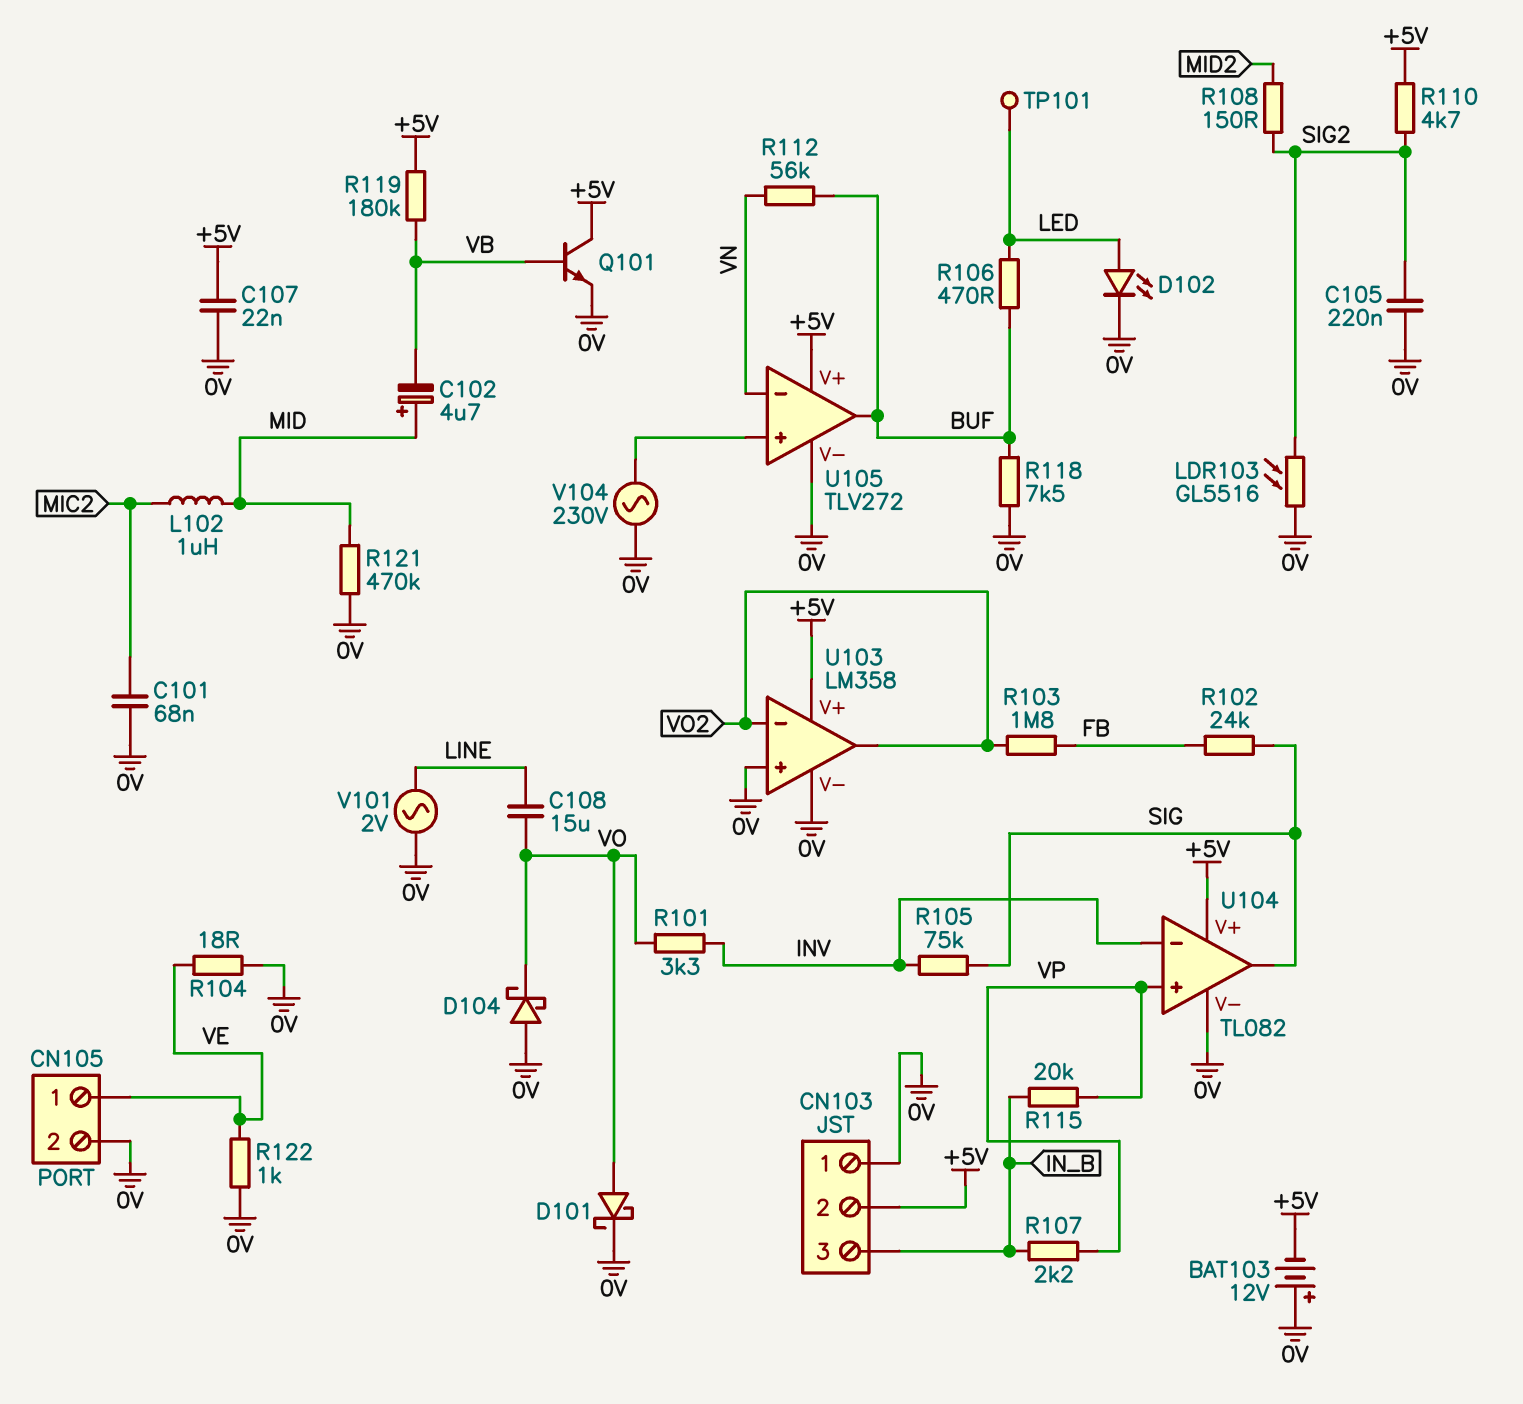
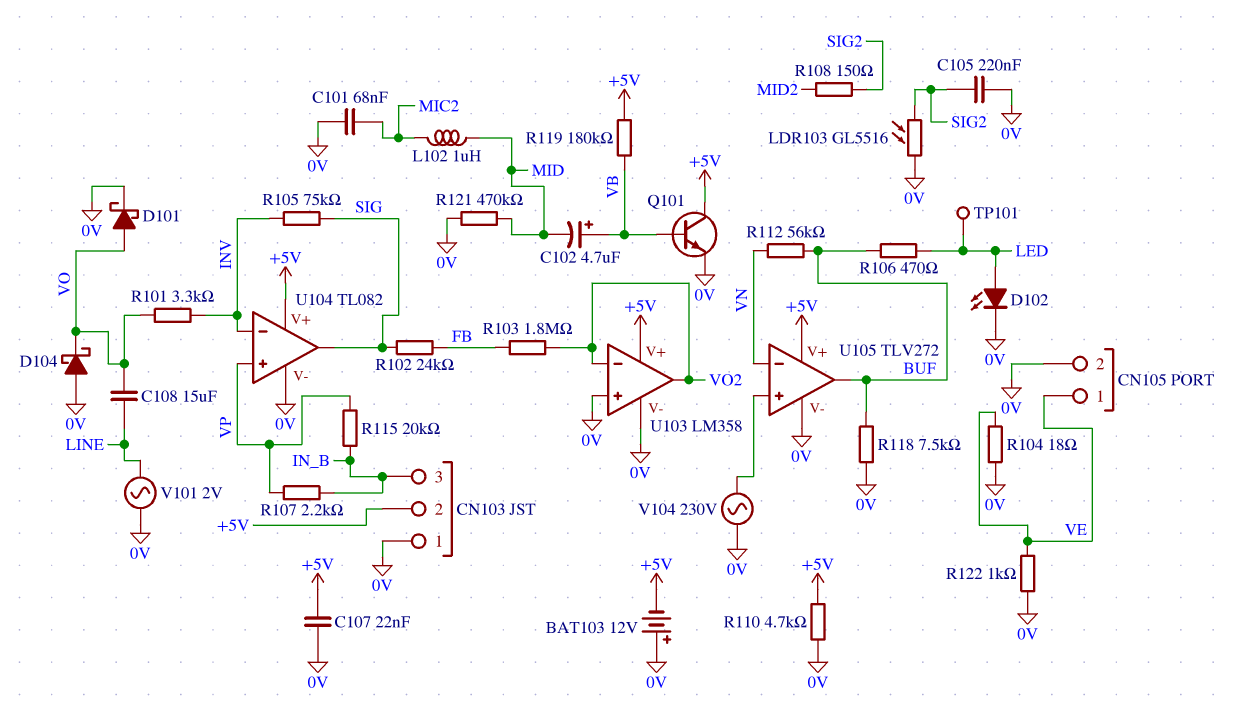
C102: 4.7uF (plus MID, minus VB) -> 4.7uF (plus VB, minus MID)
R110: 4.7k (+5V, SIG2) -> 4.7k (+5V, 0V)

